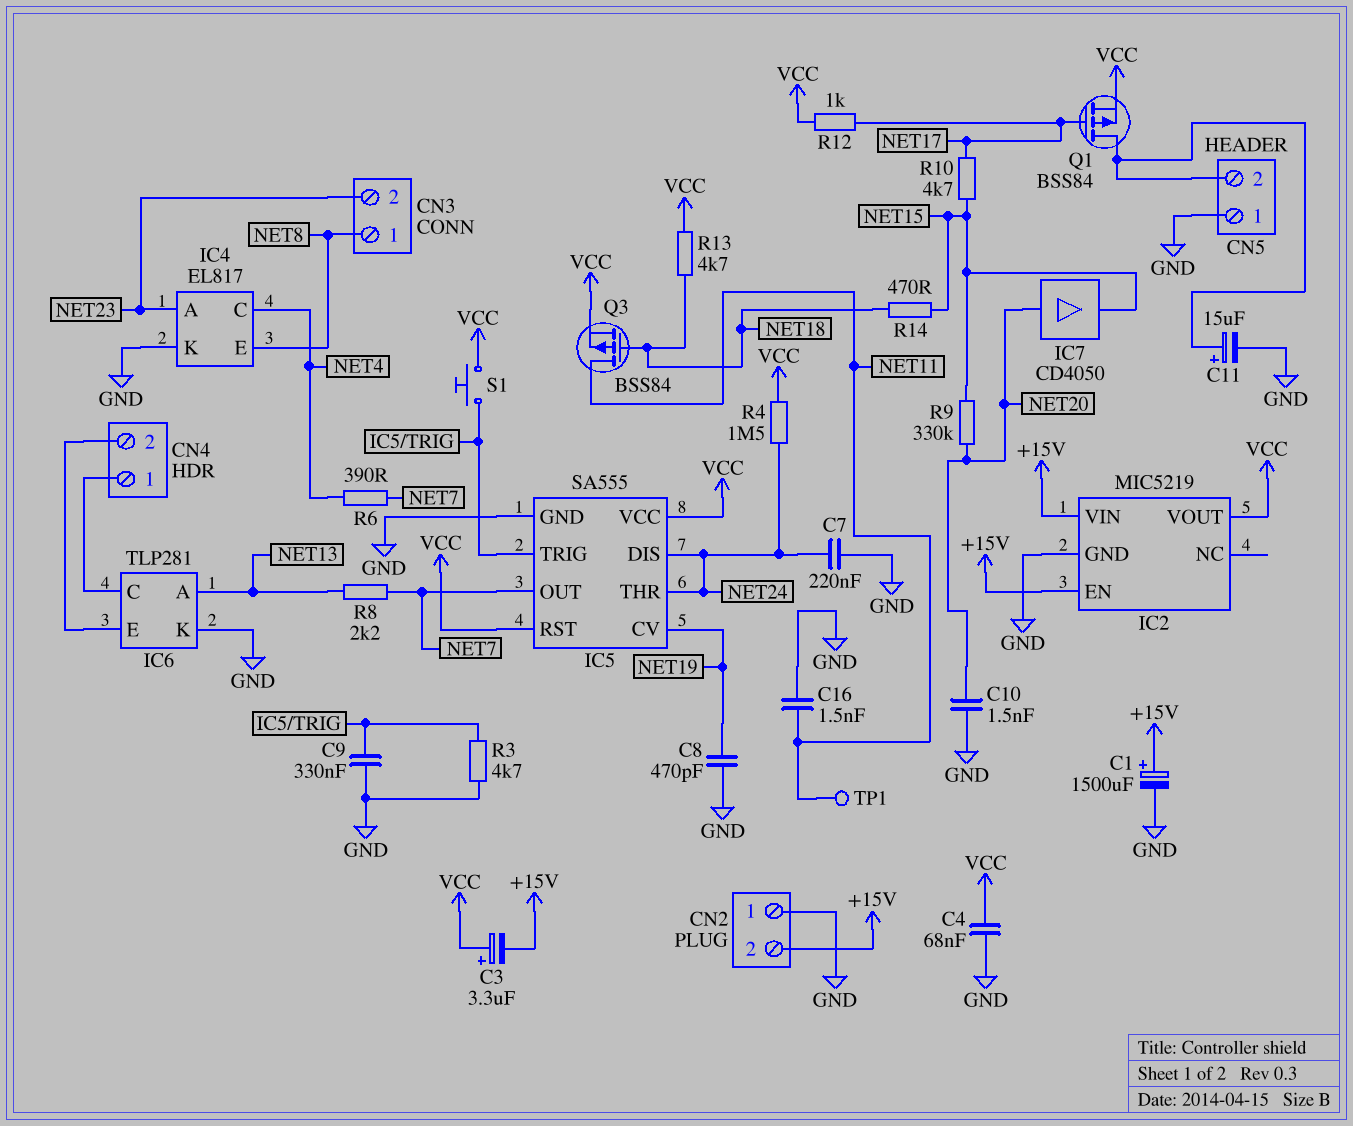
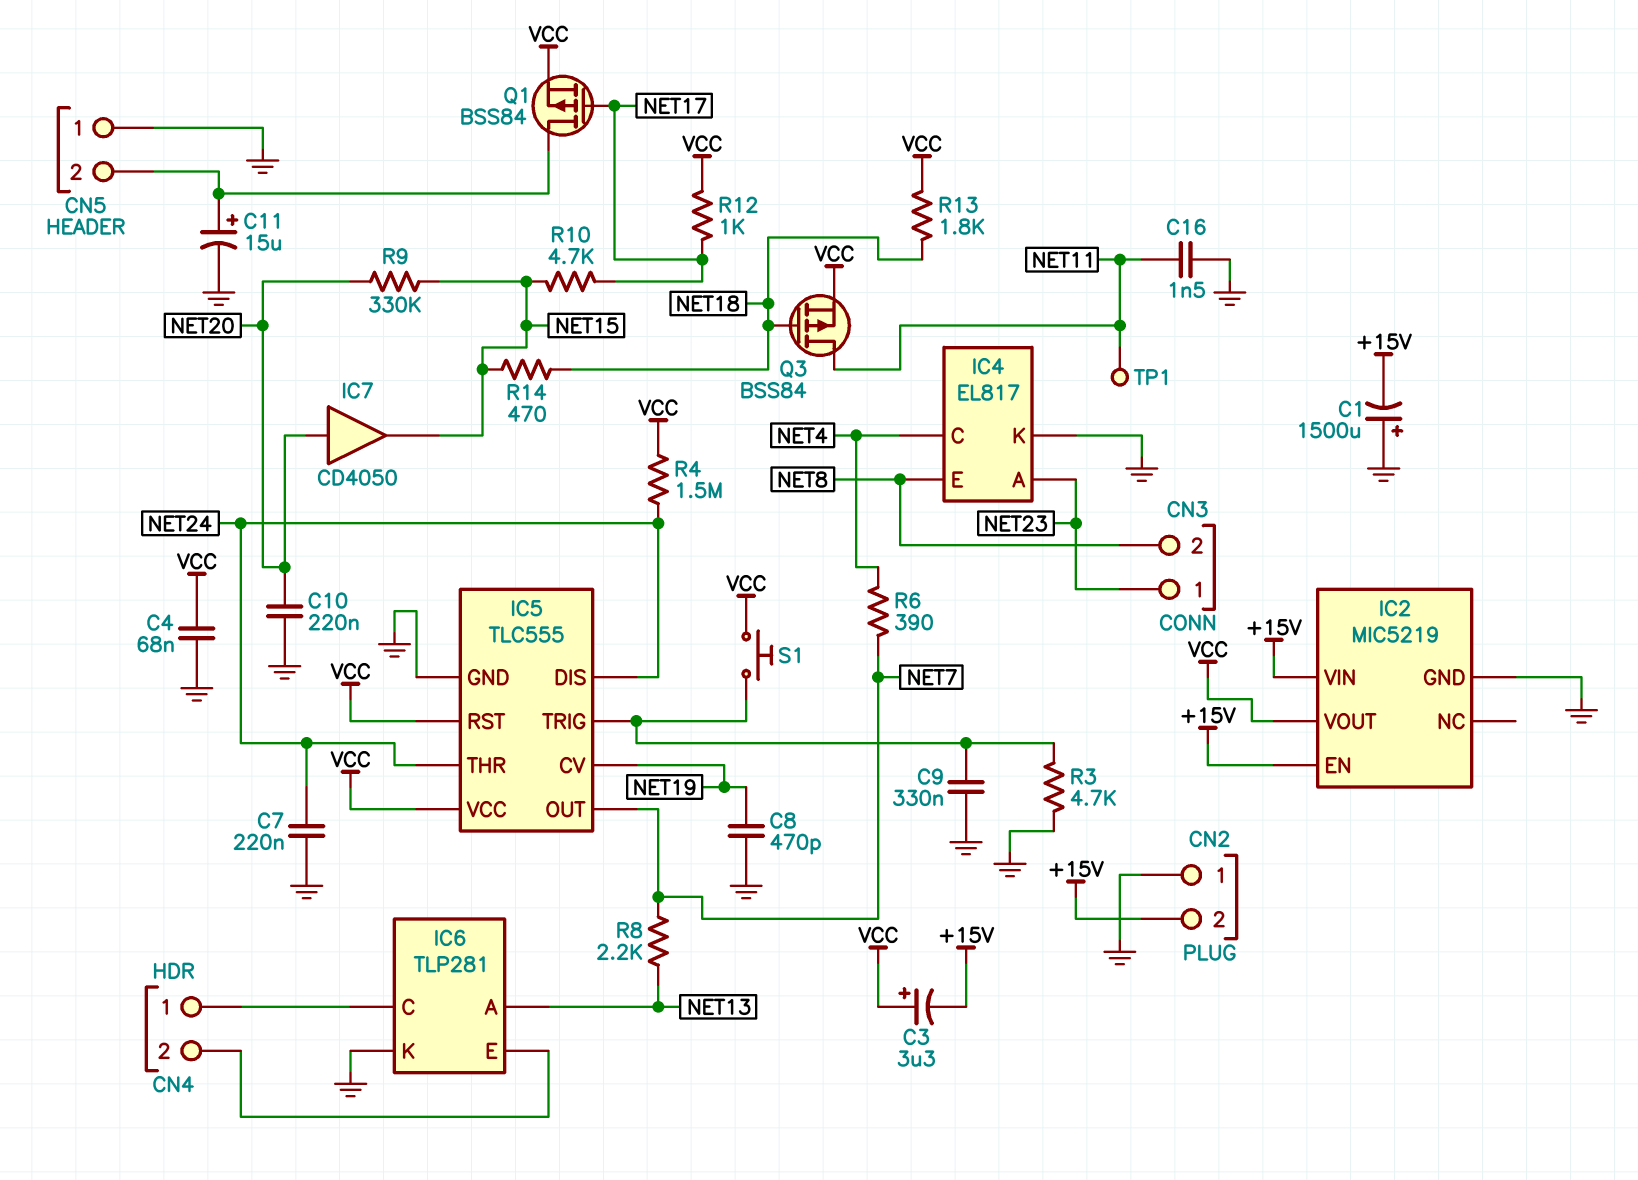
C1: 1500uF (plus +15V, minus GND) -> 1500uF (plus GND, minus +15V)
C10: 1.5nF (GND, NET20) -> 220nF (GND, NET20)
CN3 pin 1: NET8 -> NET23
CN3 pin 2: NET23 -> NET8
IC5: SA555 -> TLC555
R13: 4.7k (NET18, VCC) -> 1.8k (NET18, VCC)

